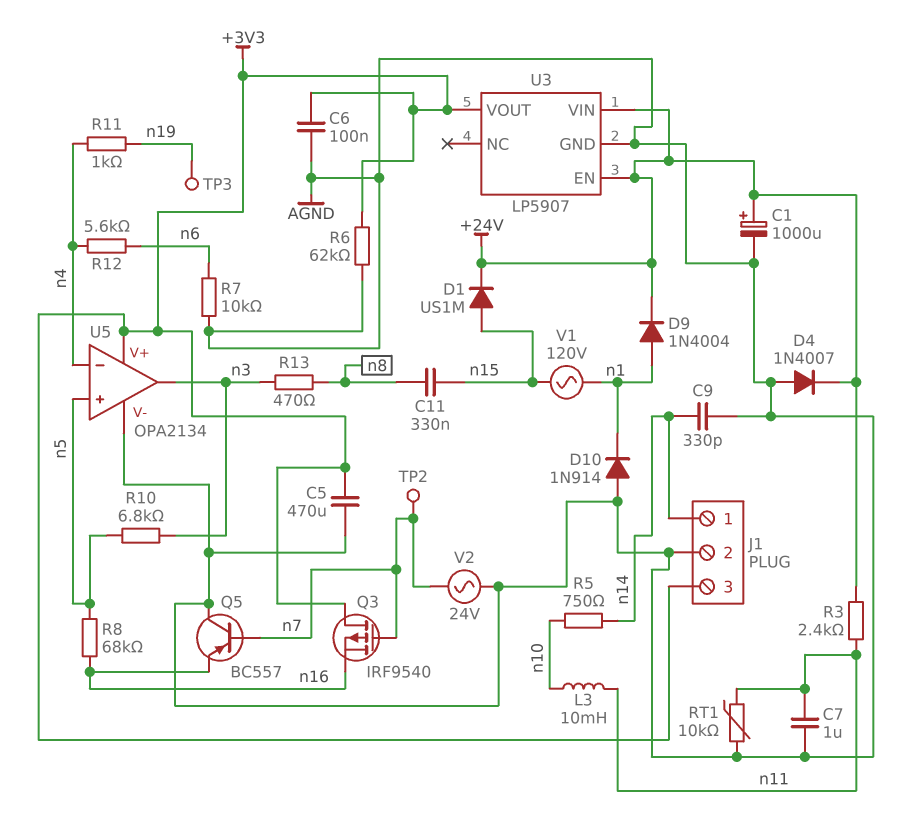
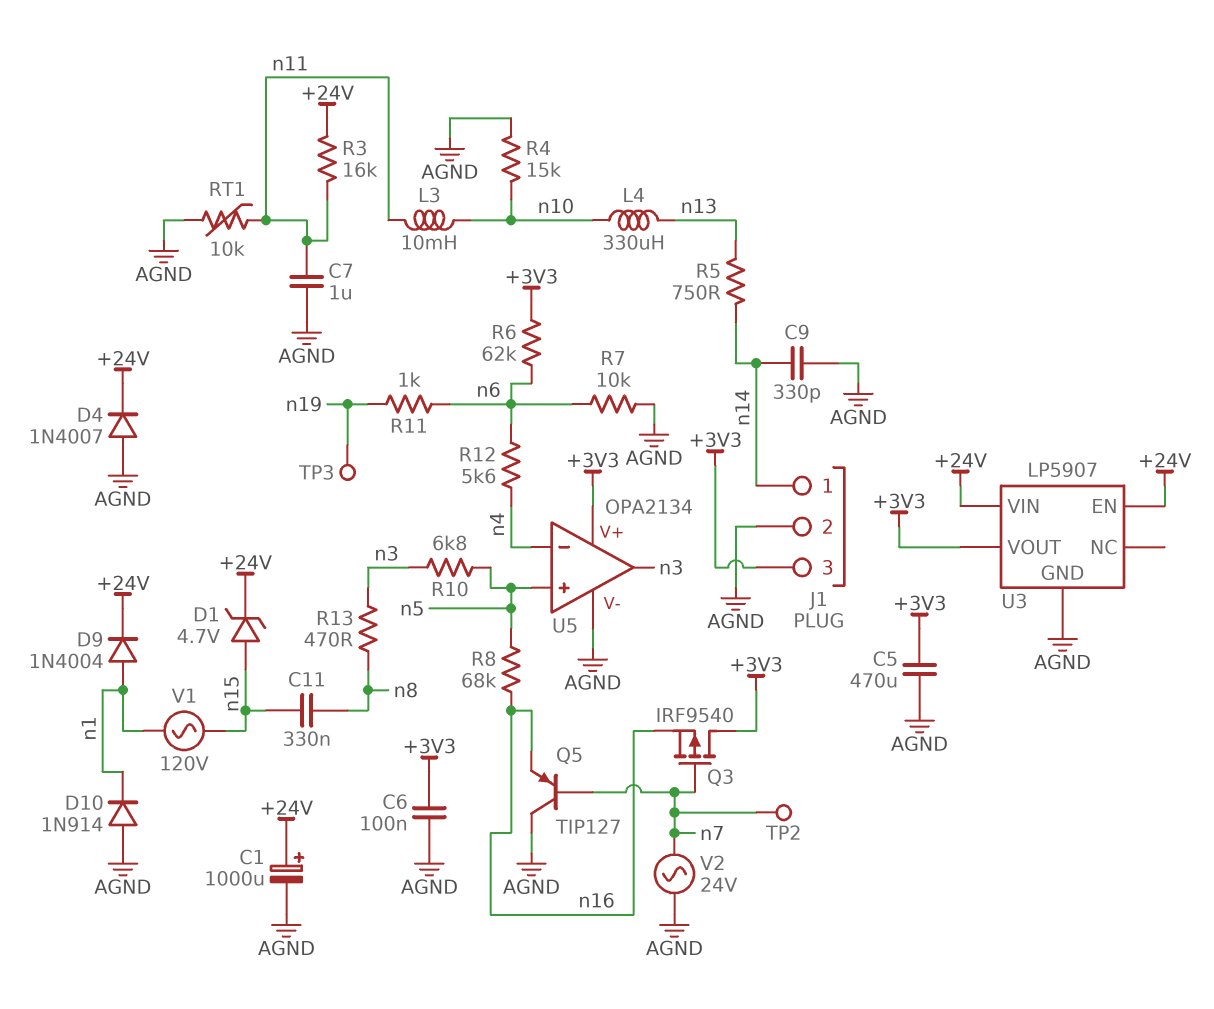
D1: diode US1M (A n15, K +24V) -> zener 4.7V (A n15, K +24V)
L4: none -> 330uH (n10, n13)
Q5: PNP BC557 (B n7, C AGND, E n16) -> PNP TIP127 (B n7, C AGND, E n16)
R3: 2.4k (+24V, n11) -> 16k (+24V, n11)
R4: none -> 15k (AGND, n10)
R5: 750 (n10, n14) -> 750 (n13, n14)
R6: 62k (+3V3, AGND) -> 62k (+3V3, n6)
R11: 1k (n4, n19) -> 1k (n6, n19)

